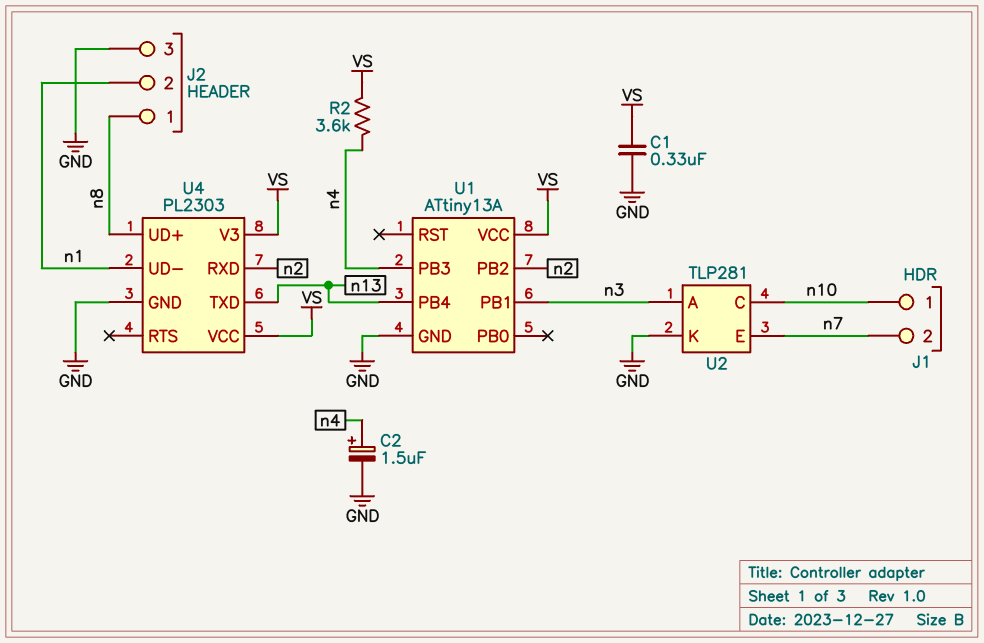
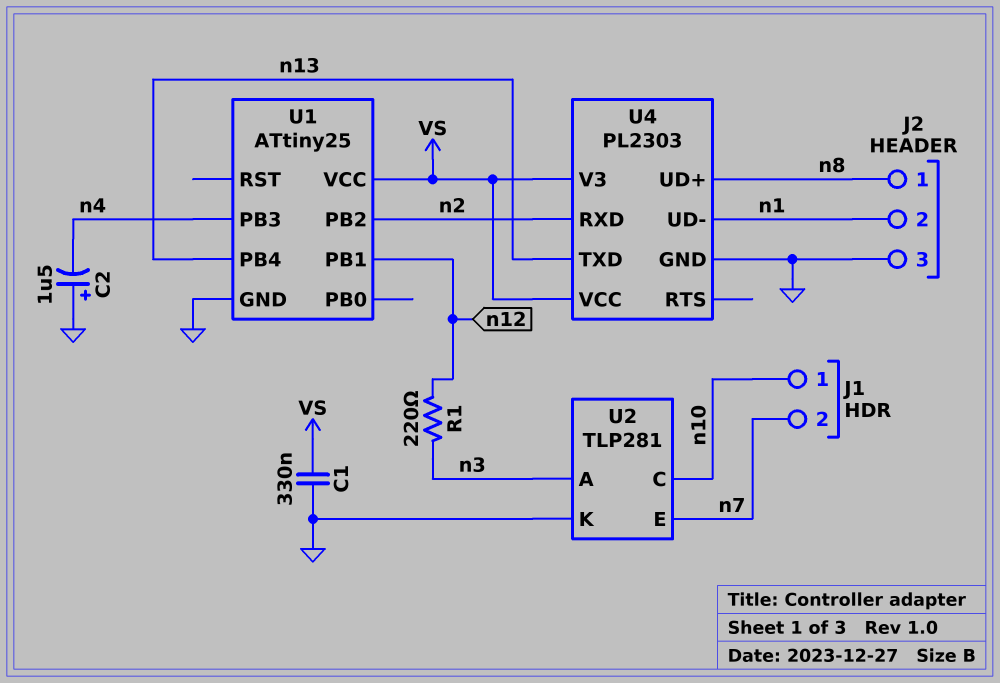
C2: 1.5uF (plus n4, minus GND) -> 1.5uF (plus GND, minus n4)
R1: none -> 220 (n3, n12)
R2: 3.6k (VS, n4) -> none
U1: ATtiny13A -> ATtiny25
U1 pin PB1: n3 -> n12

